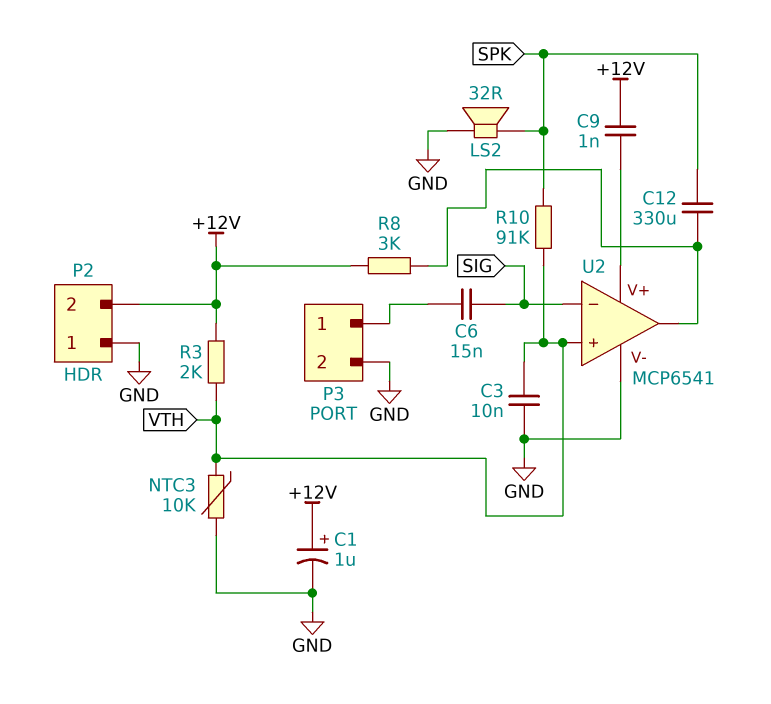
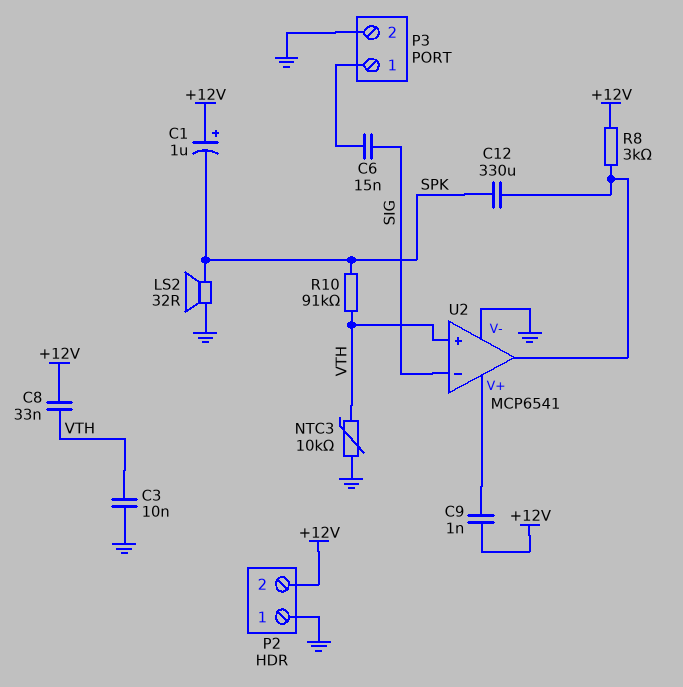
C1: 1uF (plus +12V, minus GND) -> 1uF (plus +12V, minus SPK)
C8: none -> 33nF (+12V, VTH)
R3: 2k (+12V, VTH) -> none

